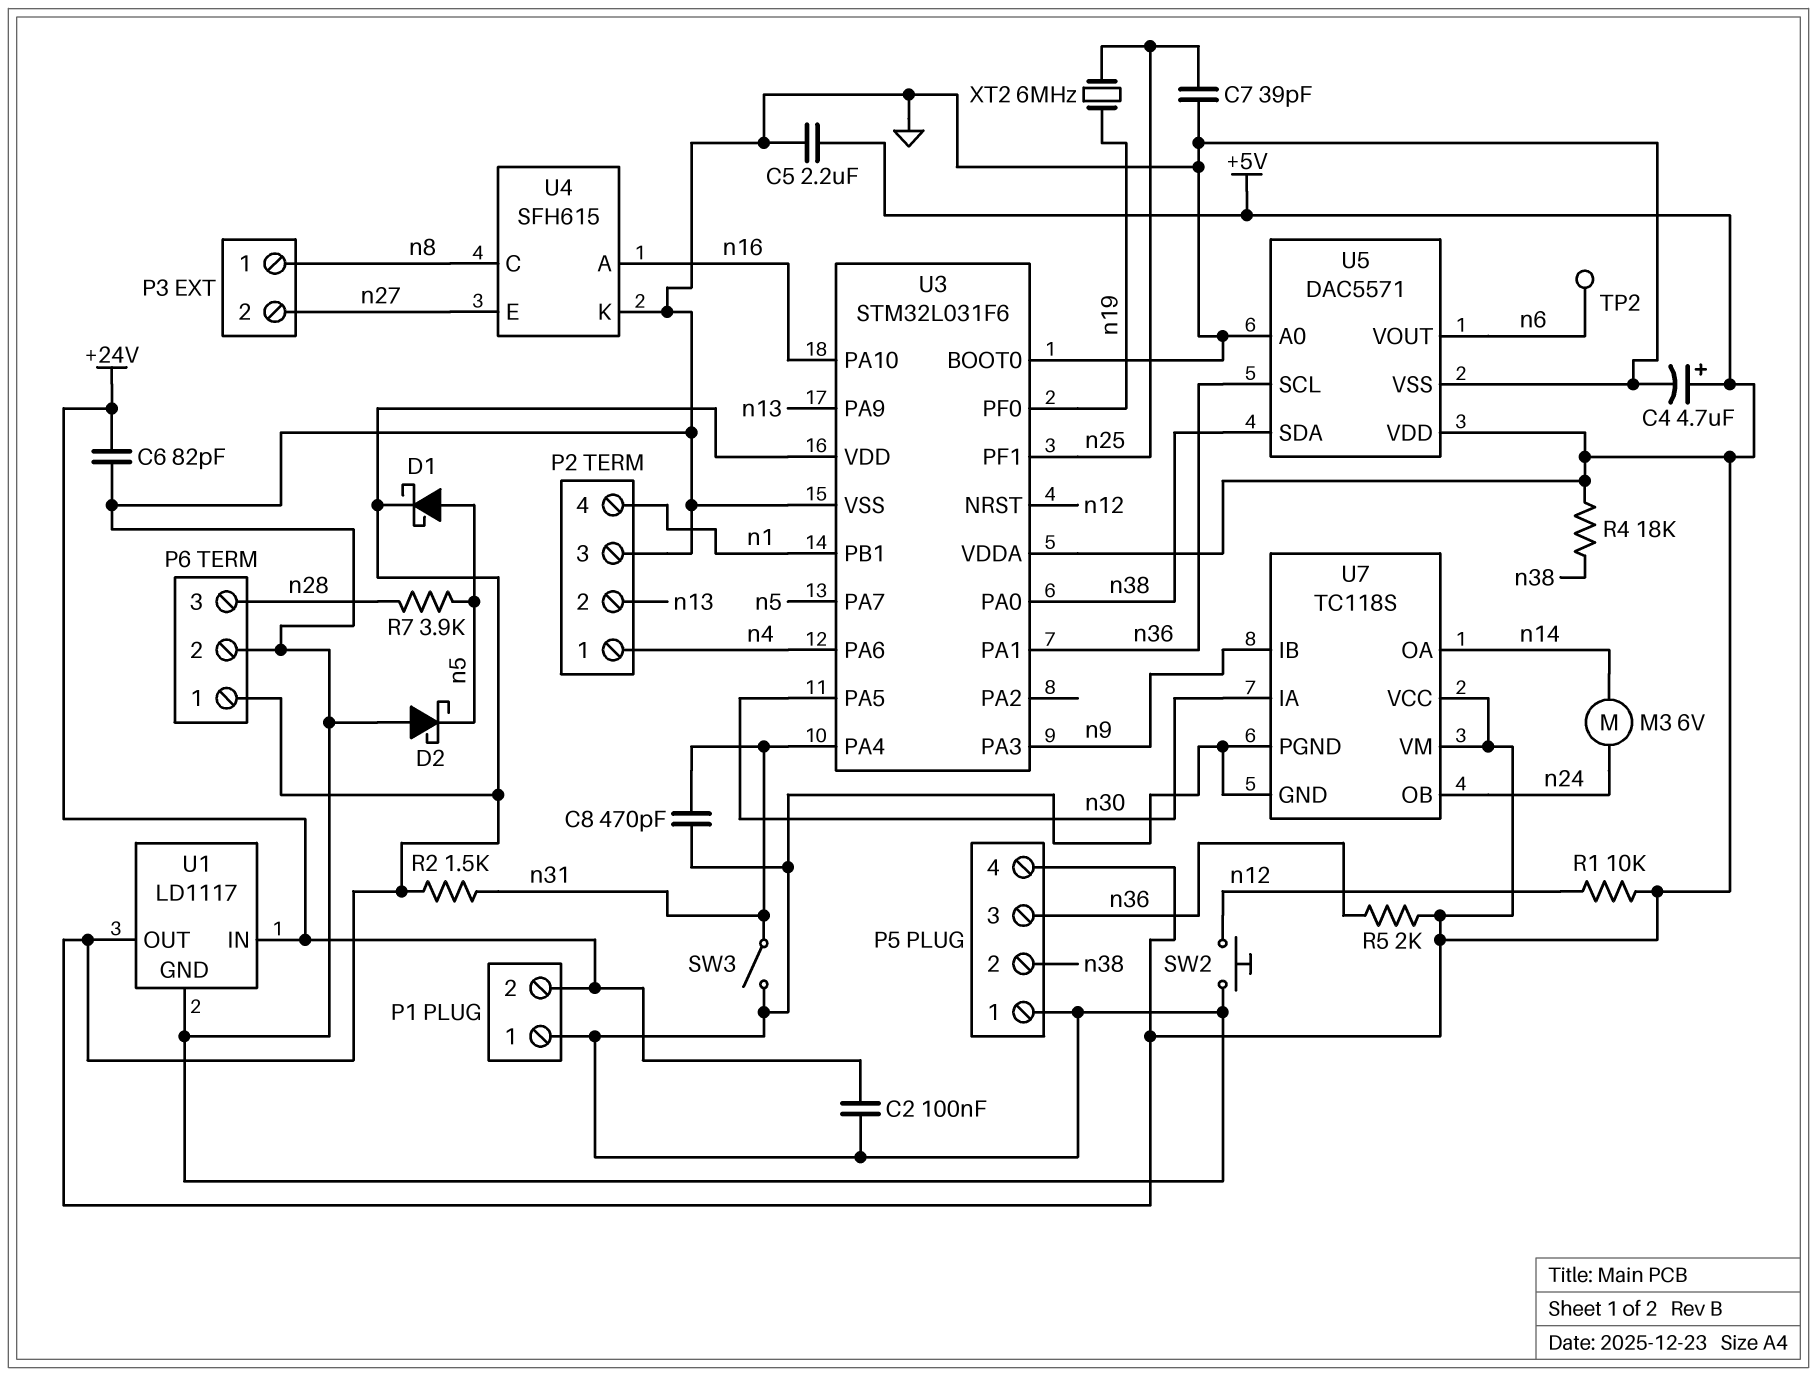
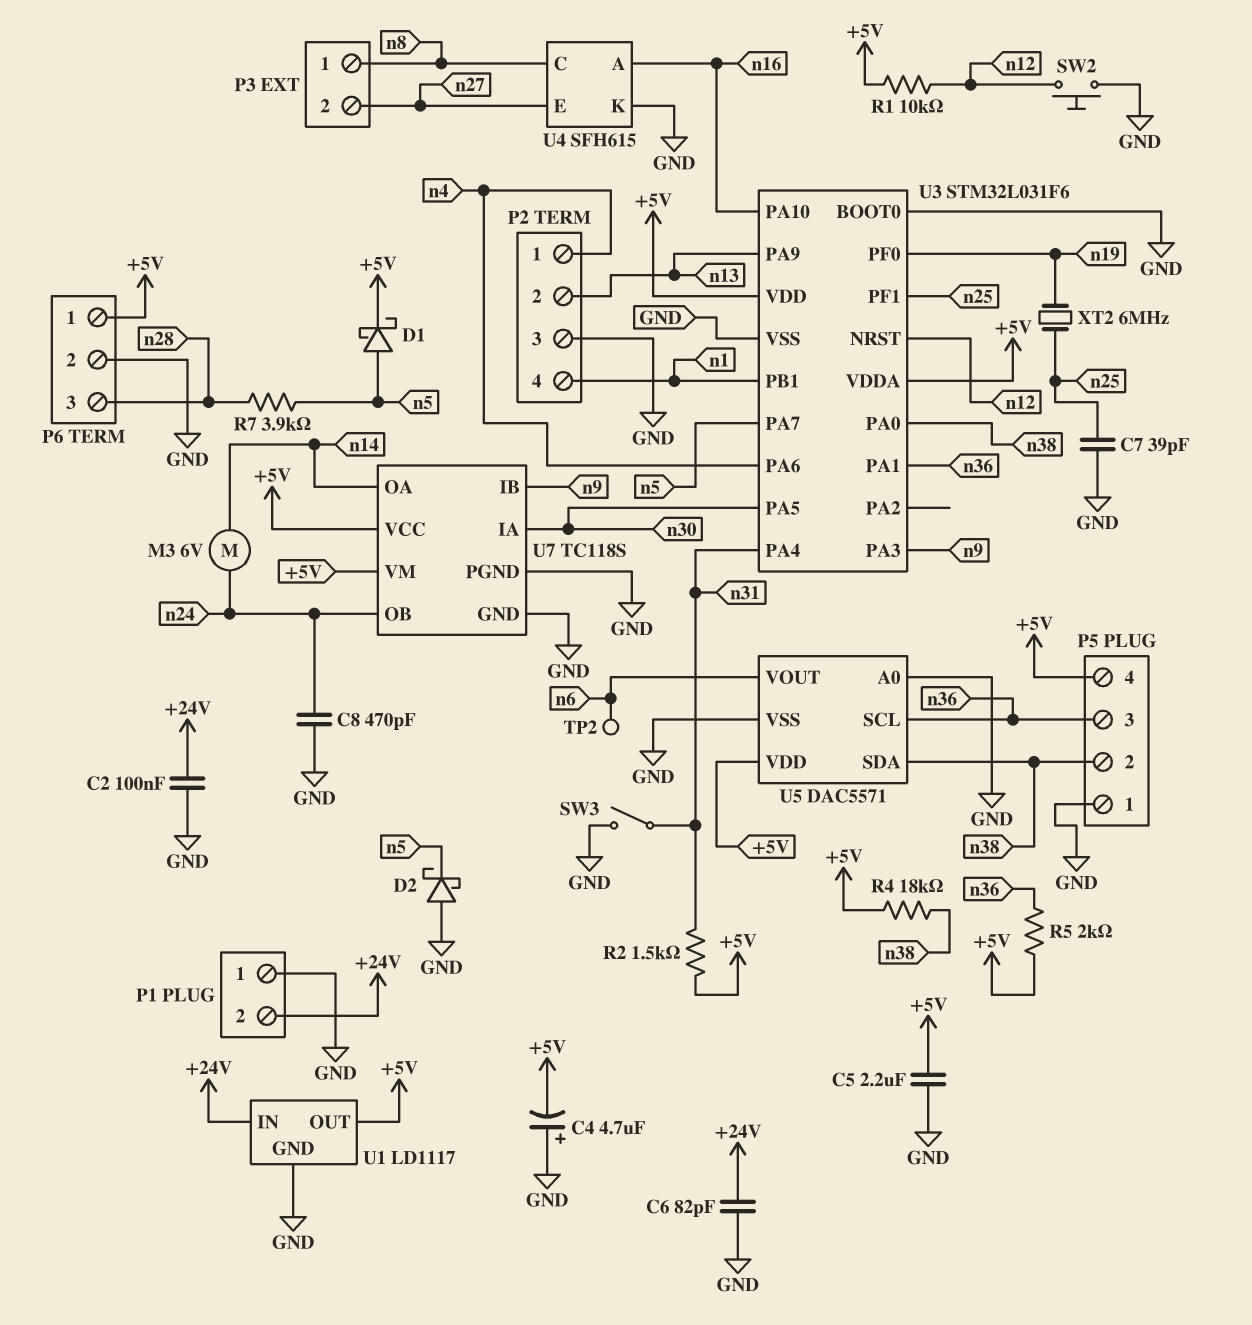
C4: 4.7uF (plus +5V, minus GND) -> 4.7uF (plus GND, minus +5V)
C8: 470pF (GND, n31) -> 470pF (GND, n24)

